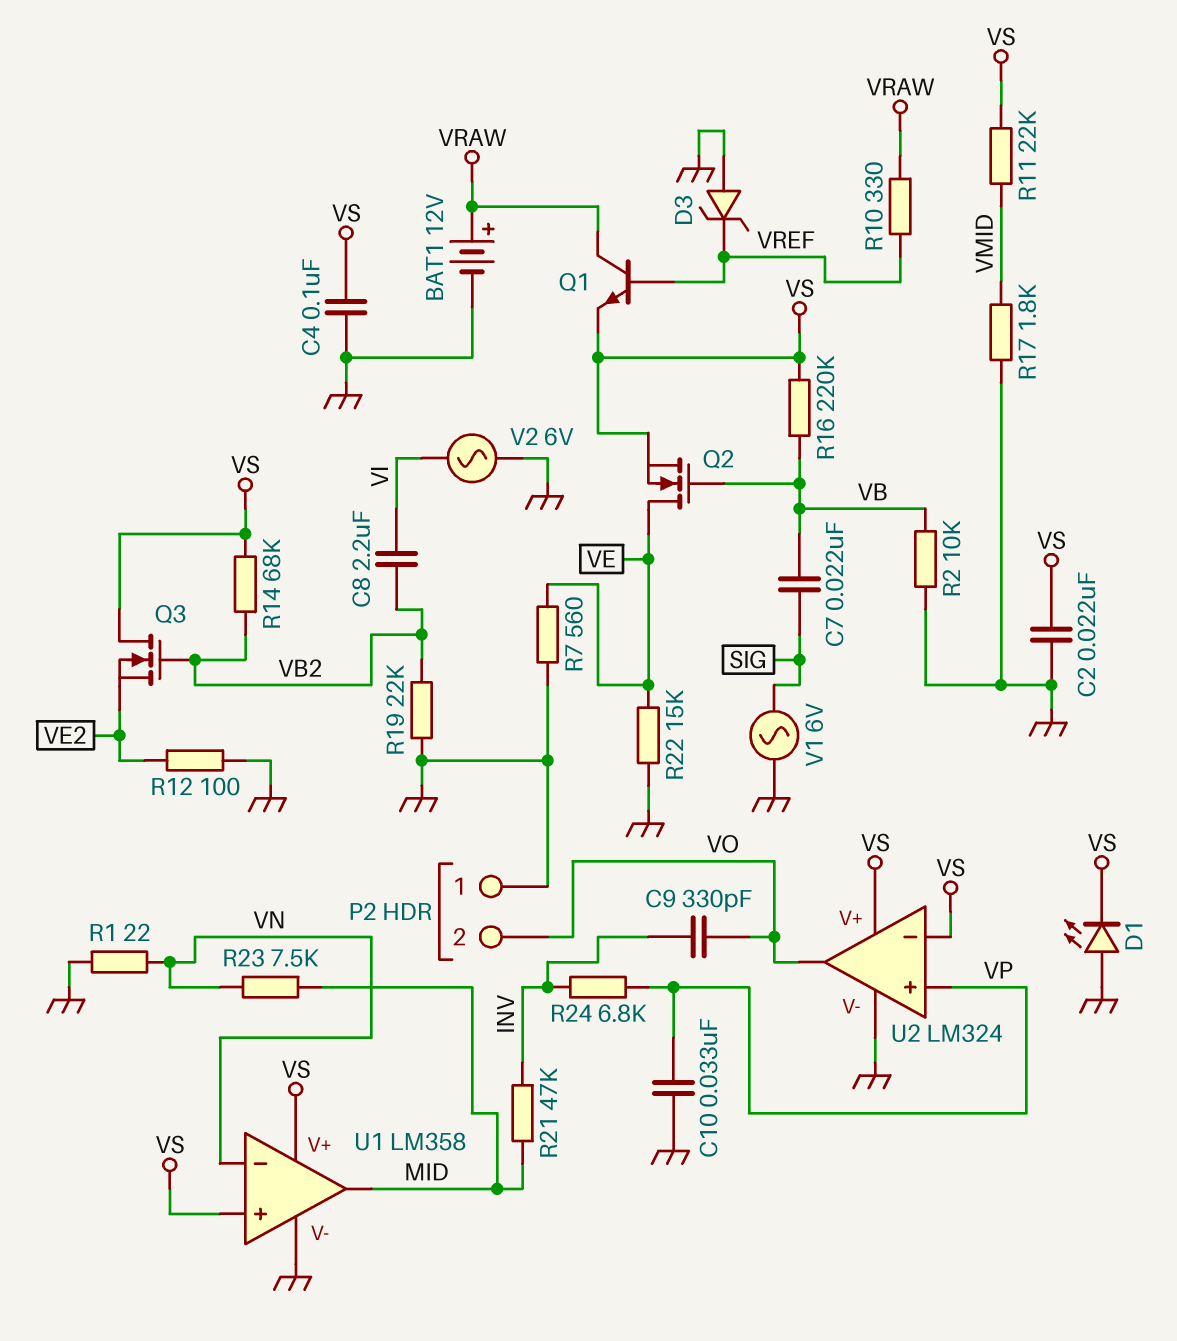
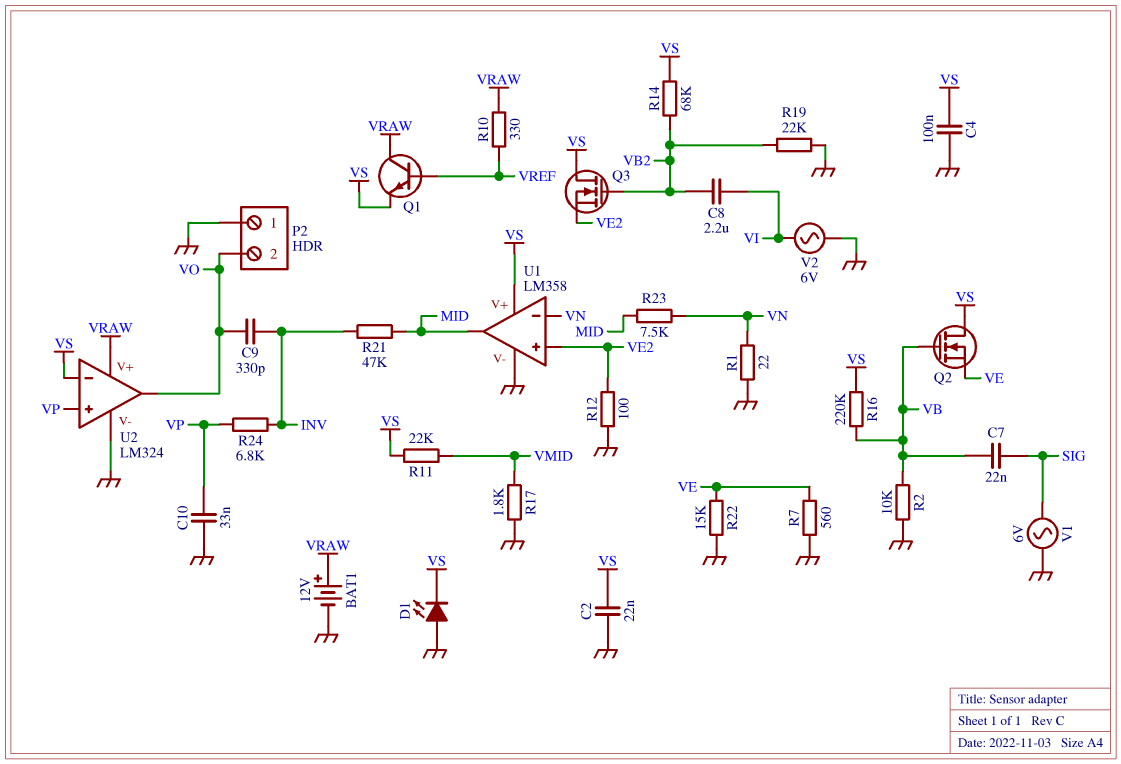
D3: zener (A GND, K VREF) -> none
Q2: NMOS (G VB, D VE, S VS) -> NMOS (G VB, D VS, S VE)
U1 pin in+: VS -> VE2
U2 pin V+: VS -> VRAW

